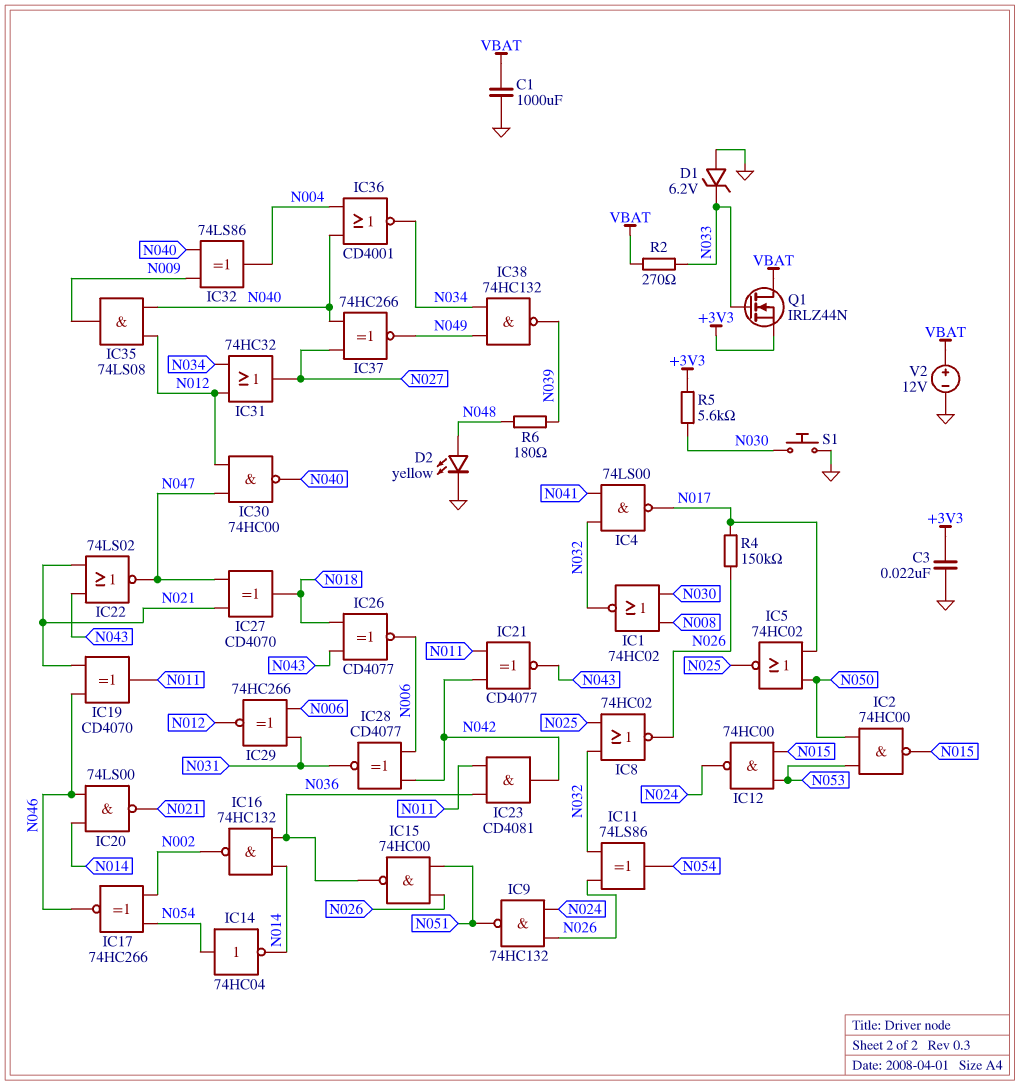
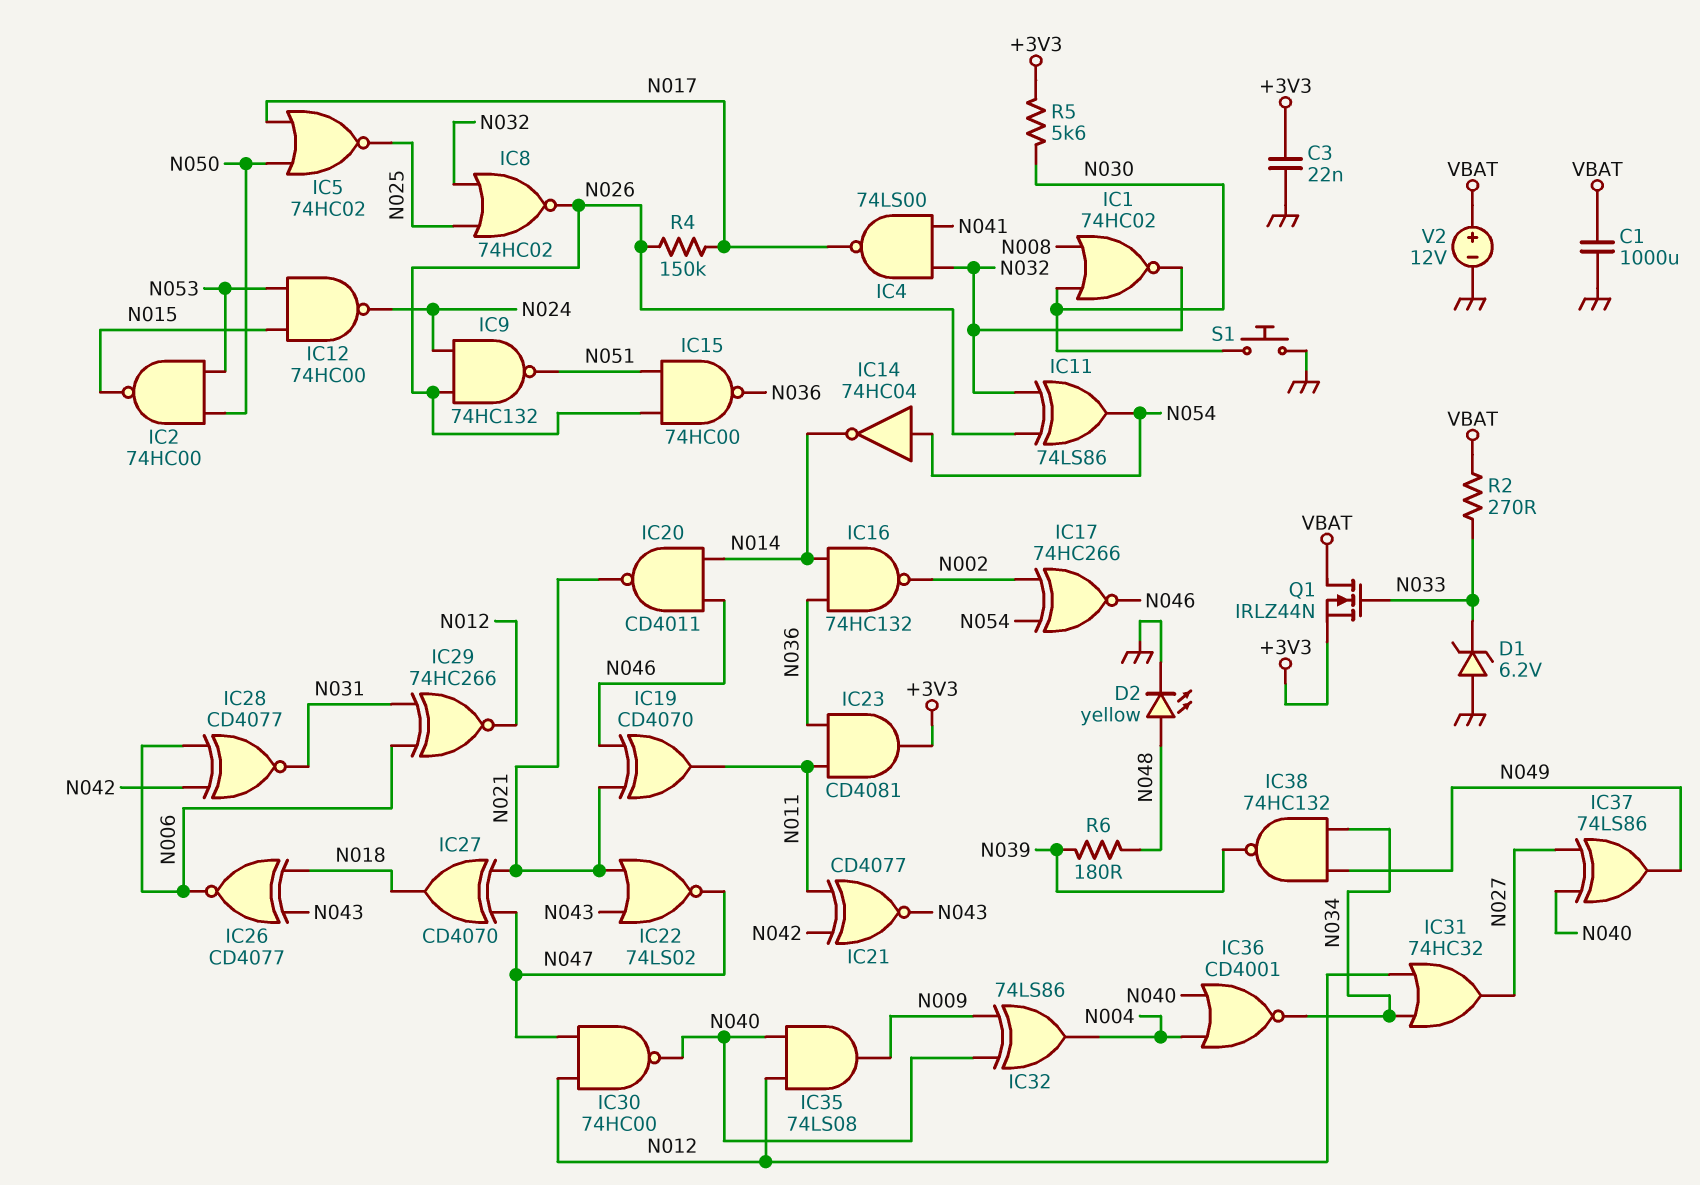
IC20: NAND 74LS00 (in N014, in N046, out N021) -> NAND CD4011 (in N014, in N046, out N021)
IC23: AND CD4081 (in N011, in N036, out N042) -> AND CD4081 (in N011, in N036, out +3V3)
IC37: XNOR 74HC266 (in N027, in N040, out N049) -> XOR 74LS86 (in N027, in N040, out N049)

